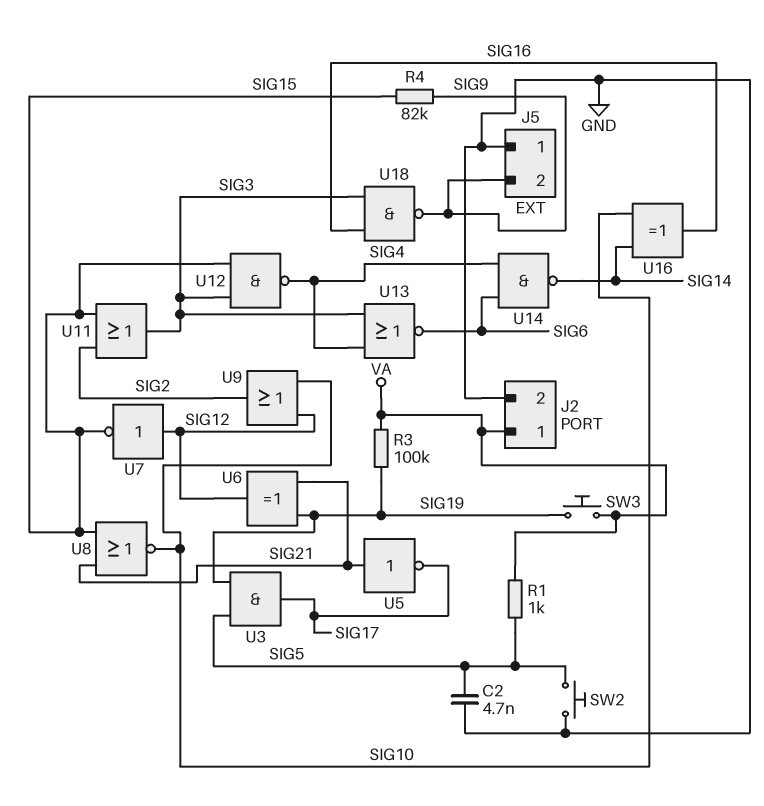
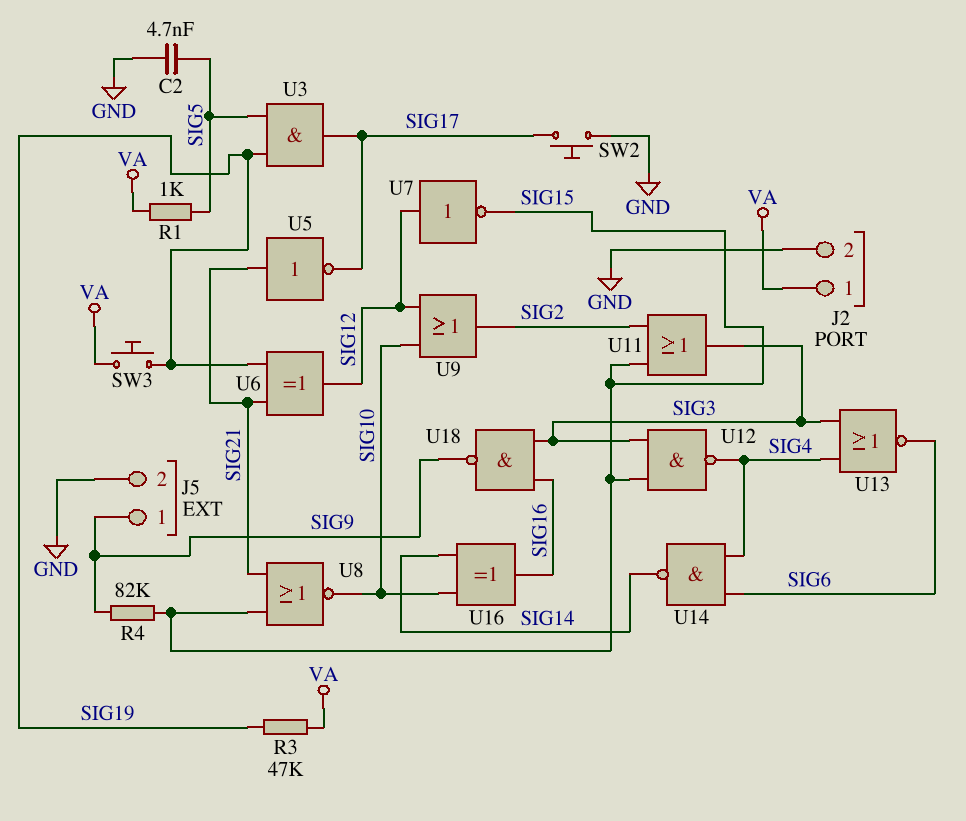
J5 pin 1: GND -> SIG9
J5 pin 2: SIG9 -> GND
R3: 100k (SIG19, VA) -> 47k (SIG19, VA)
SW2: button (GND, SIG5) -> button (GND, SIG17)

